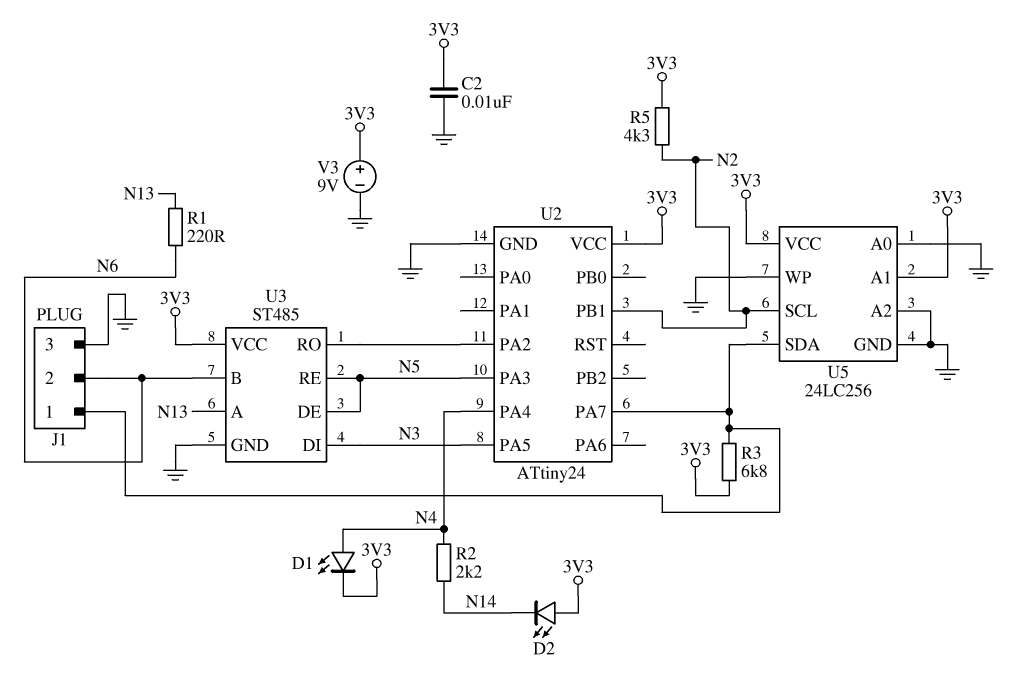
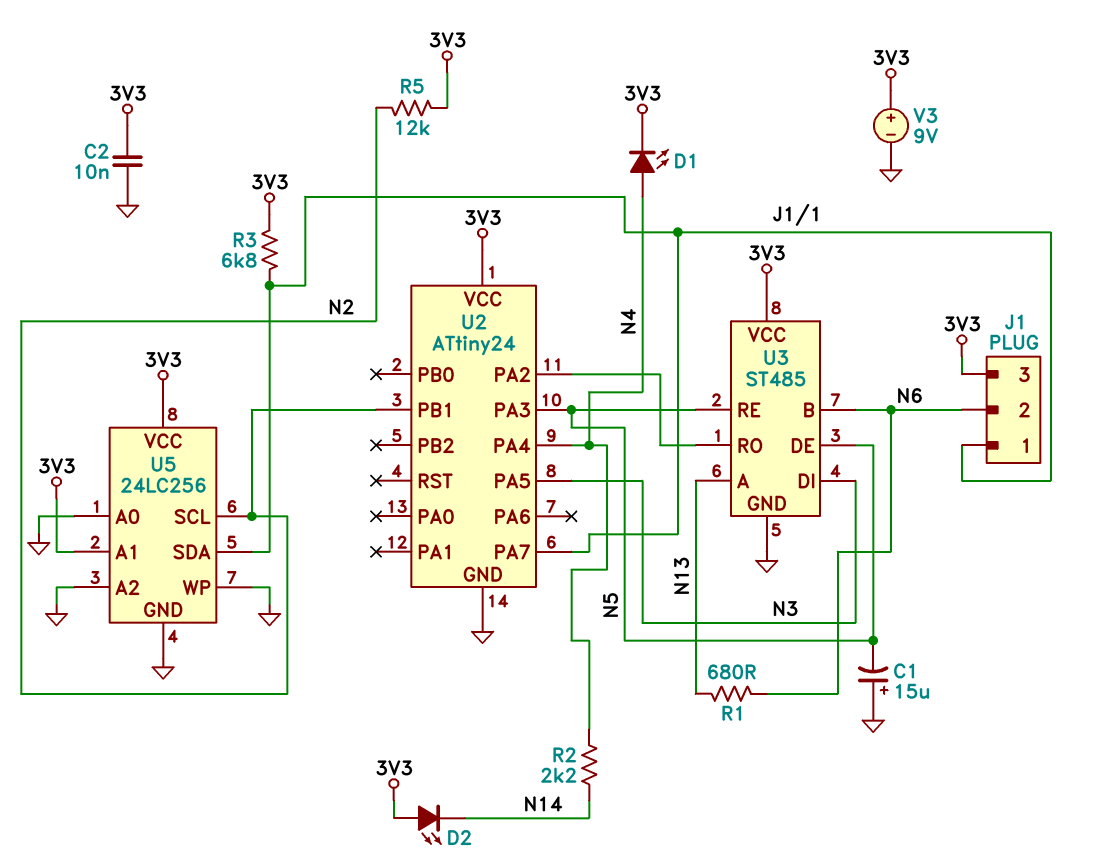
C1: none -> 15uF (plus GND, minus N5)
J1 pin 3: GND -> 3V3
R1: 220 (N6, N13) -> 680 (N6, N13)
R5: 4.3k (3V3, N2) -> 12k (3V3, N2)

